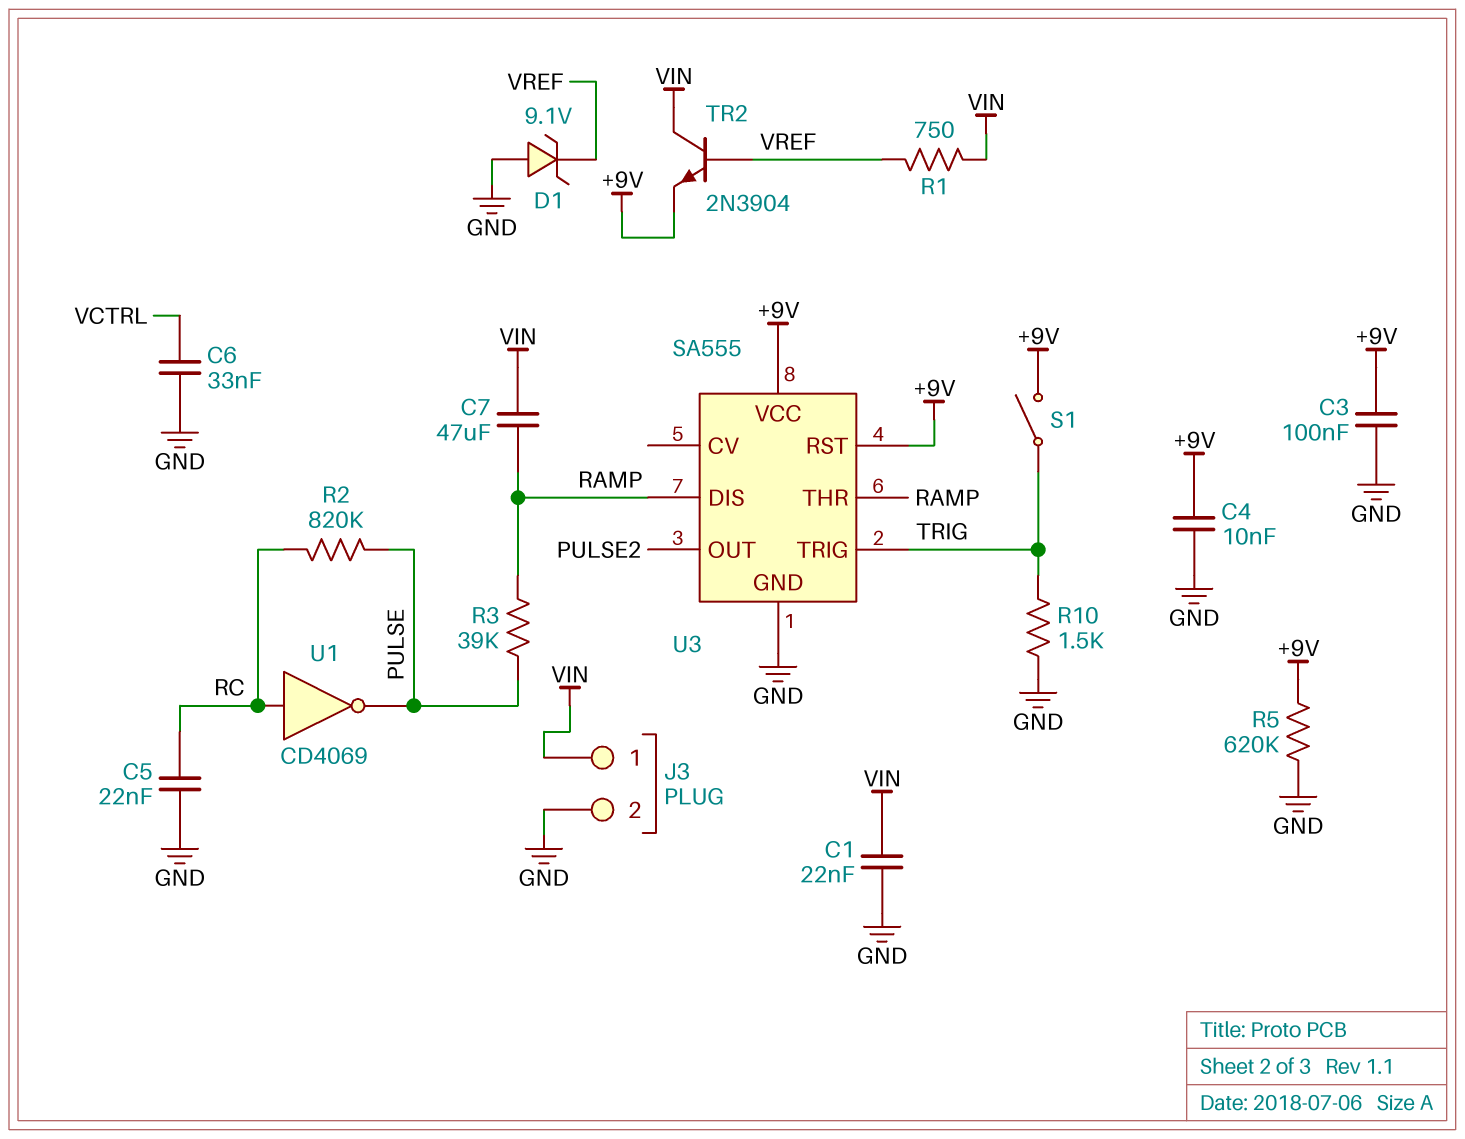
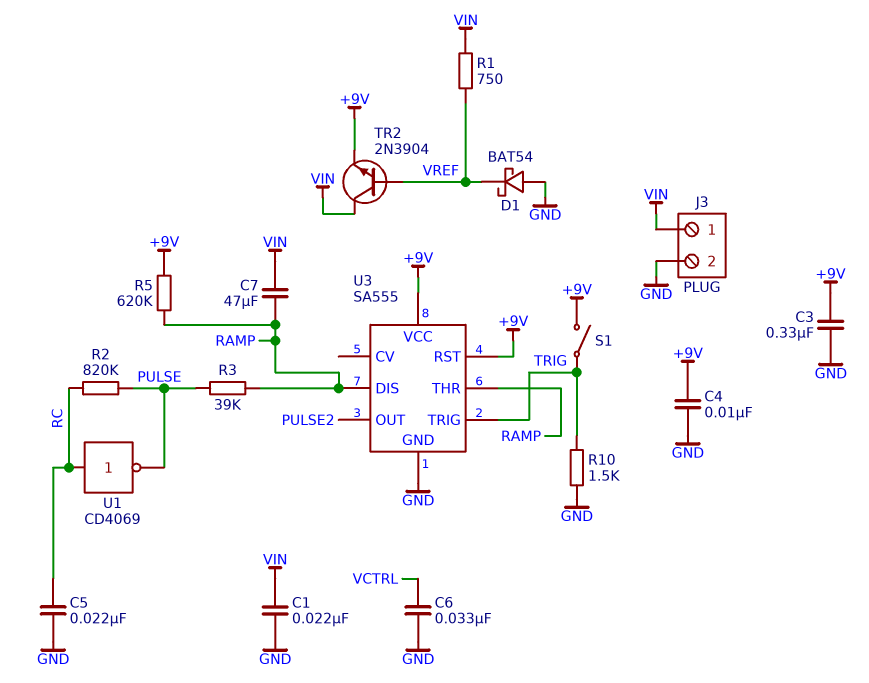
C3: 100nF (+9V, GND) -> 330nF (+9V, GND)
D1: zener 9.1V (A GND, K VREF) -> schottky BAT54 (A GND, K VREF)
R5: 620k (+9V, GND) -> 620k (+9V, RAMP)

